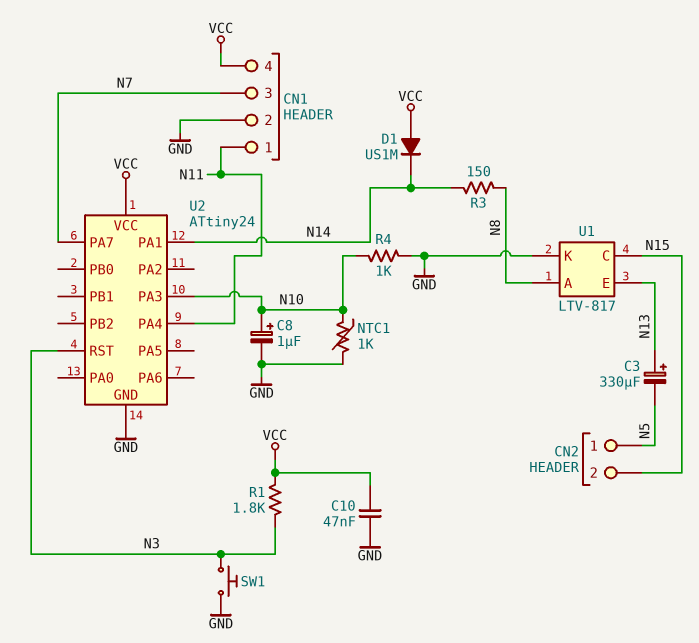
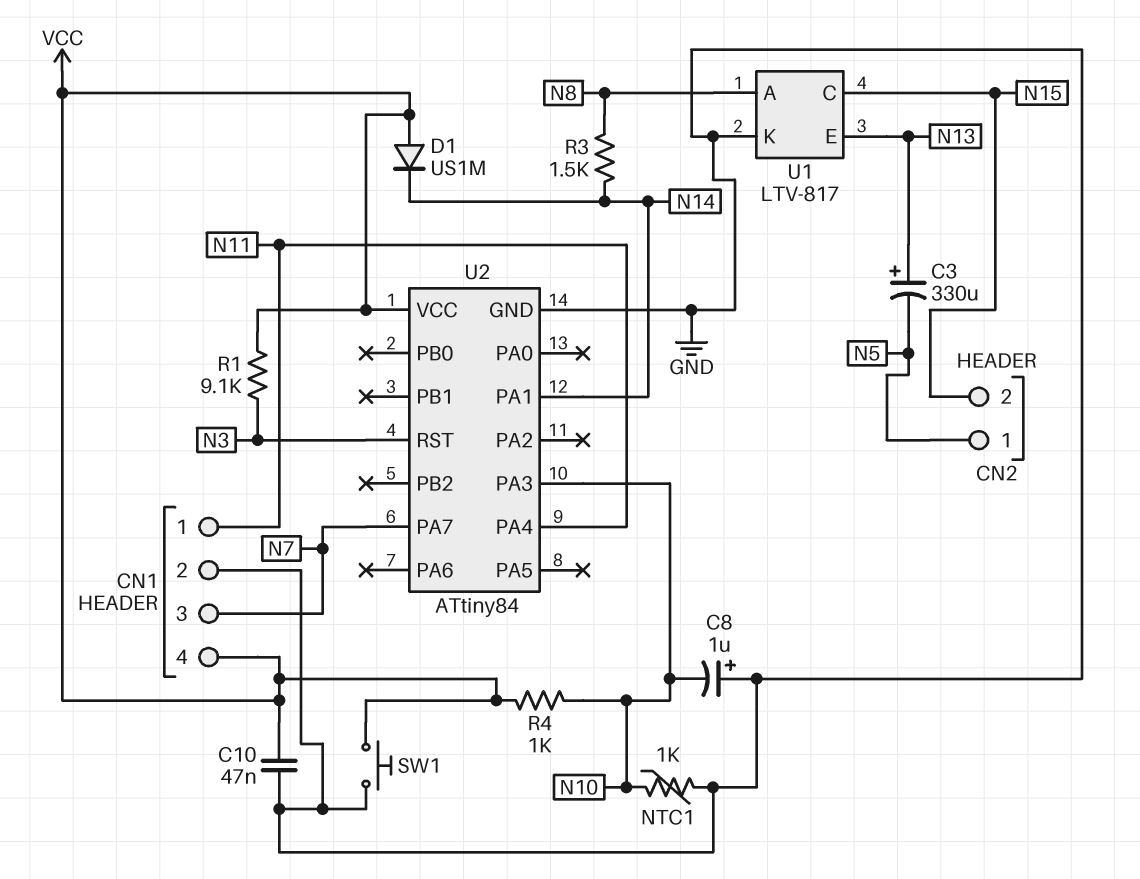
C8: 1uF (plus N10, minus GND) -> 1uF (plus GND, minus N10)
R1: 1.8k (N3, VCC) -> 9.1k (N3, VCC)
R3: 150 (N8, N14) -> 1.5k (N8, N14)
R4: 1k (GND, N10) -> 1k (N10, VCC)
SW1: button (GND, N3) -> button (GND, VCC)
U2: ATtiny24 -> ATtiny84

